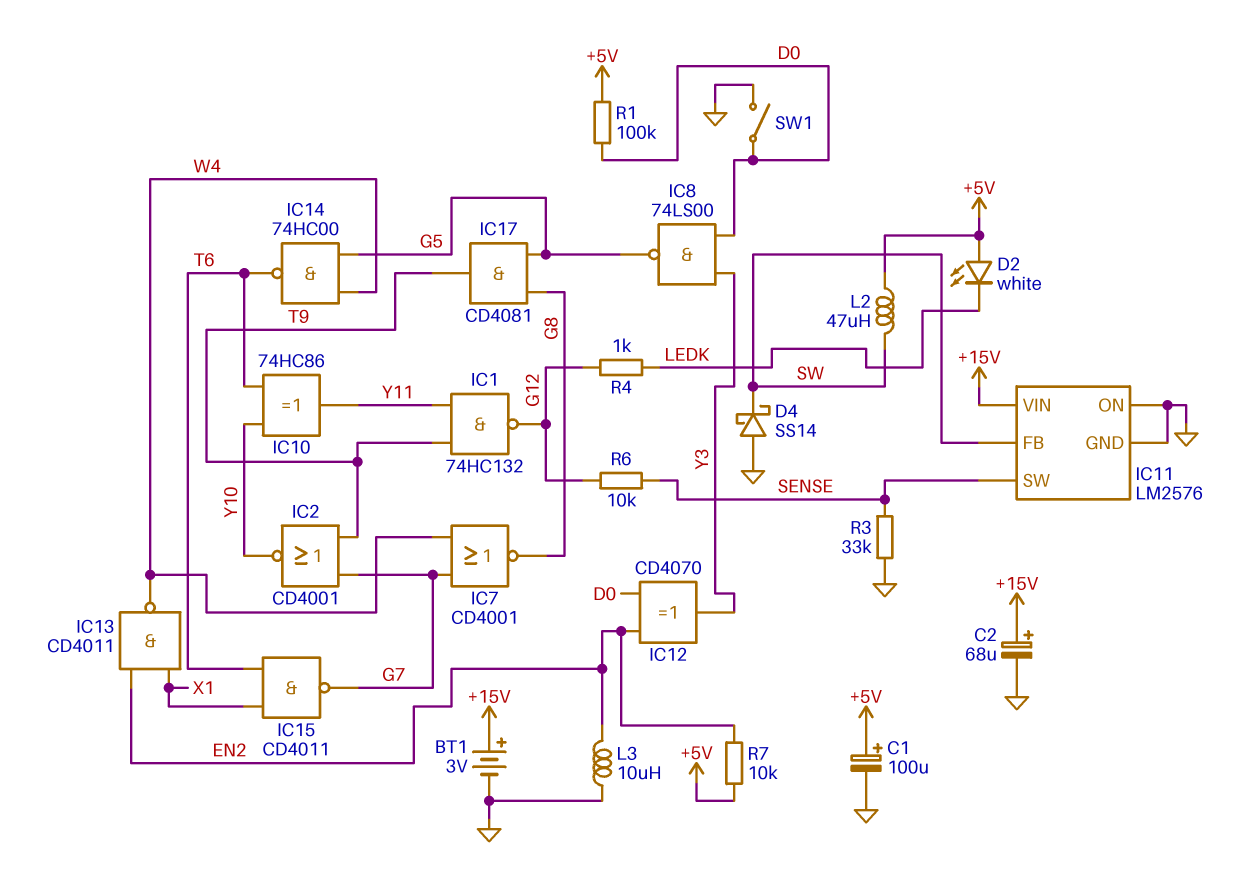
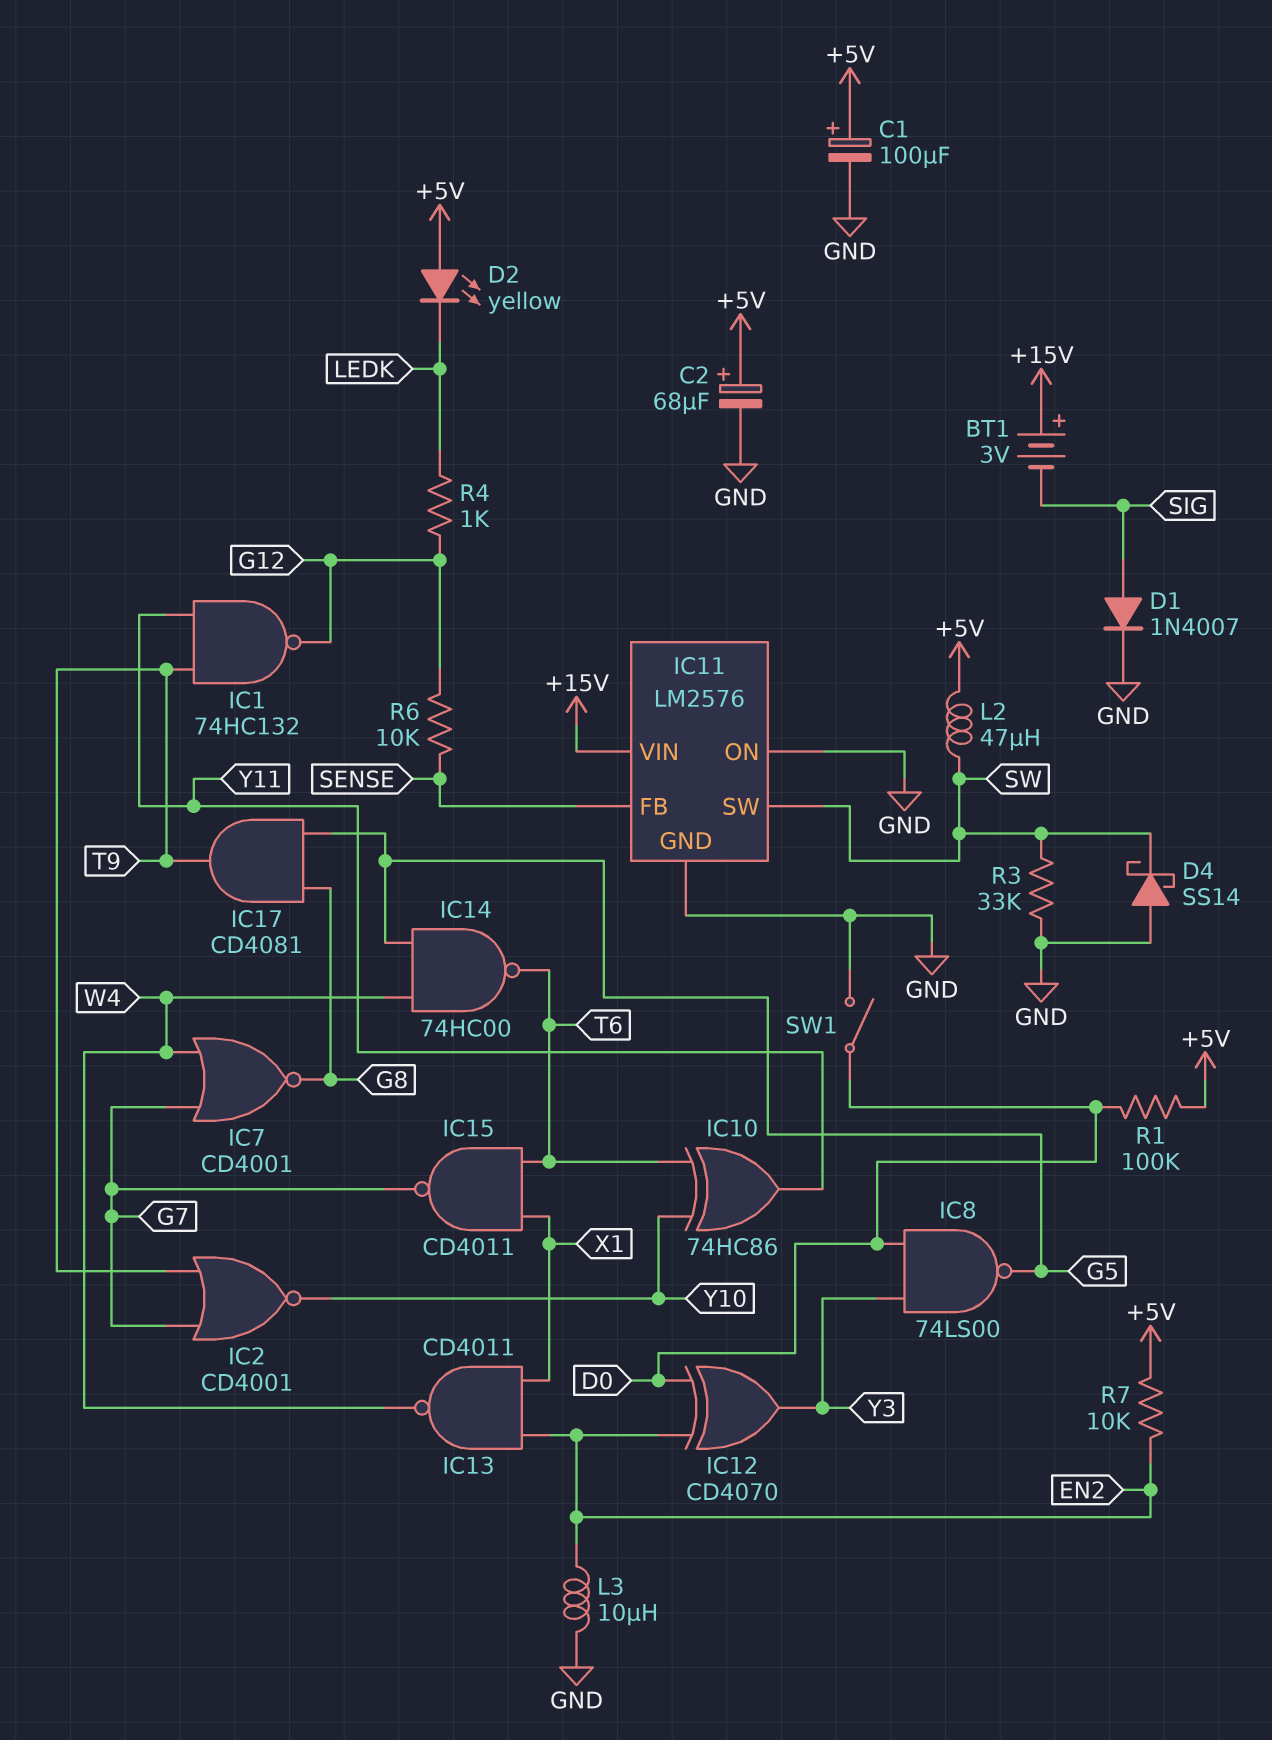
BT1: 3V (plus +15V, minus GND) -> 3V (plus +15V, minus SIG)
C2: 68uF (plus +15V, minus GND) -> 68uF (plus +5V, minus GND)
D1: none -> diode 1N4007 (A SIG, K GND)
D2: LED white (A +5V, K LEDK) -> LED yellow (A +5V, K LEDK)
IC11 pin FB: SW -> SENSE
IC11 pin SW: SENSE -> SW
R3: 33k (GND, SENSE) -> 33k (GND, SW)

